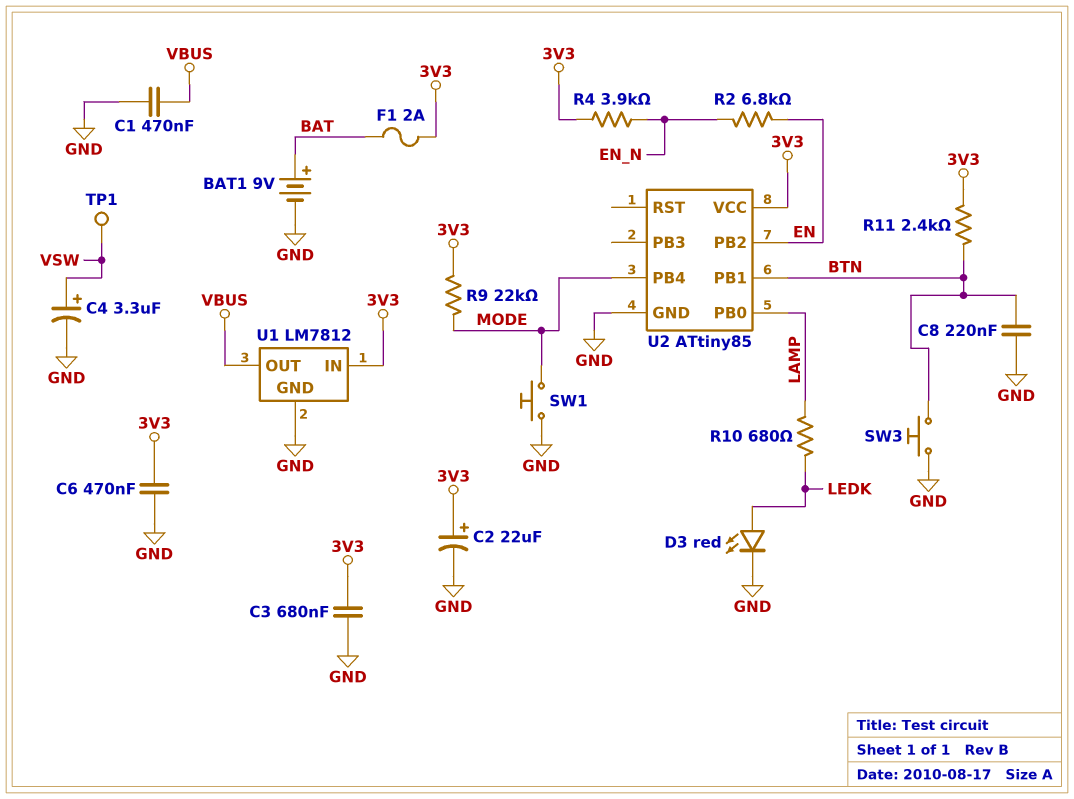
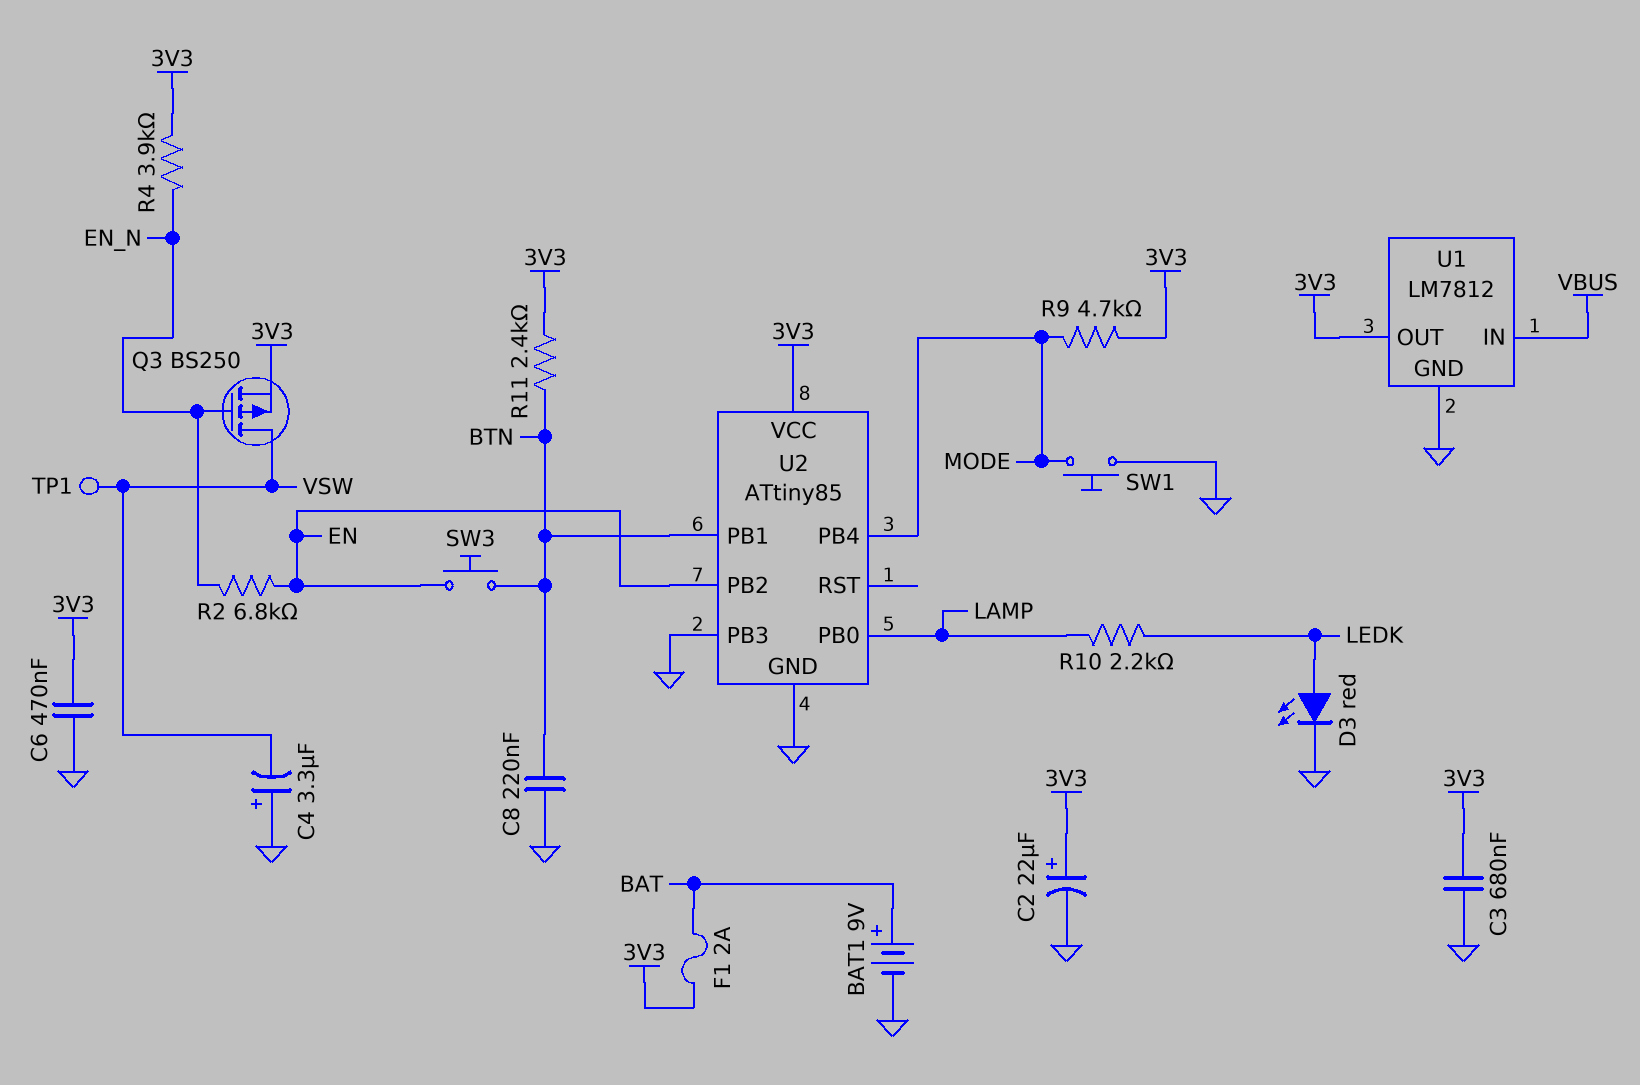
C1: 470nF (GND, VBUS) -> none
C4: 3.3uF (plus VSW, minus GND) -> 3.3uF (plus GND, minus VSW)
Q3: none -> PMOS BS250 (G EN_N, D VSW, S 3V3)
R9: 22k (3V3, MODE) -> 4.7k (3V3, MODE)
R10: 680 (LAMP, LEDK) -> 2.2k (LAMP, LEDK)
SW3: button (BTN, GND) -> button (BTN, EN)
U1 pin IN: 3V3 -> VBUS
U1 pin OUT: VBUS -> 3V3
U2 pin PB3: none -> GND

